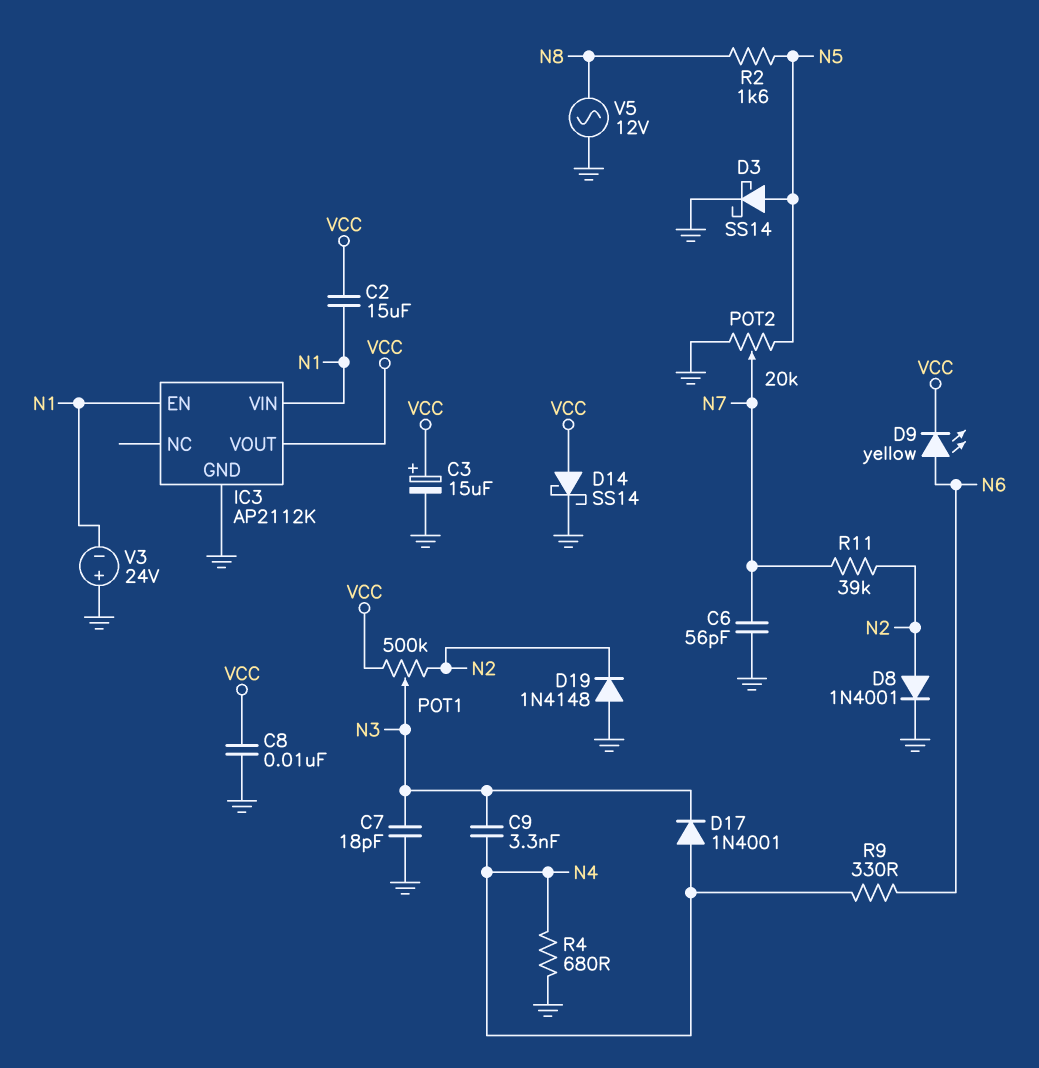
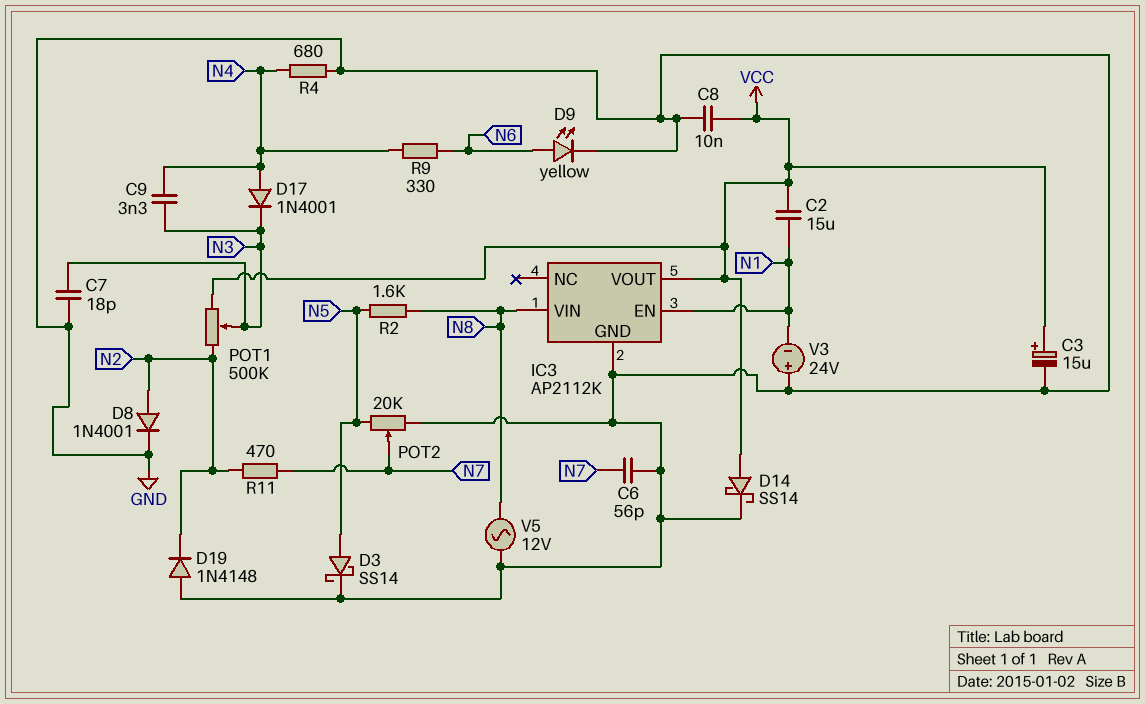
D9: LED yellow (A N6, K VCC) -> LED yellow (A N6, K GND)
IC3 pin VIN: N1 -> N8
R11: 39k (N2, N7) -> 470 (N2, N7)

